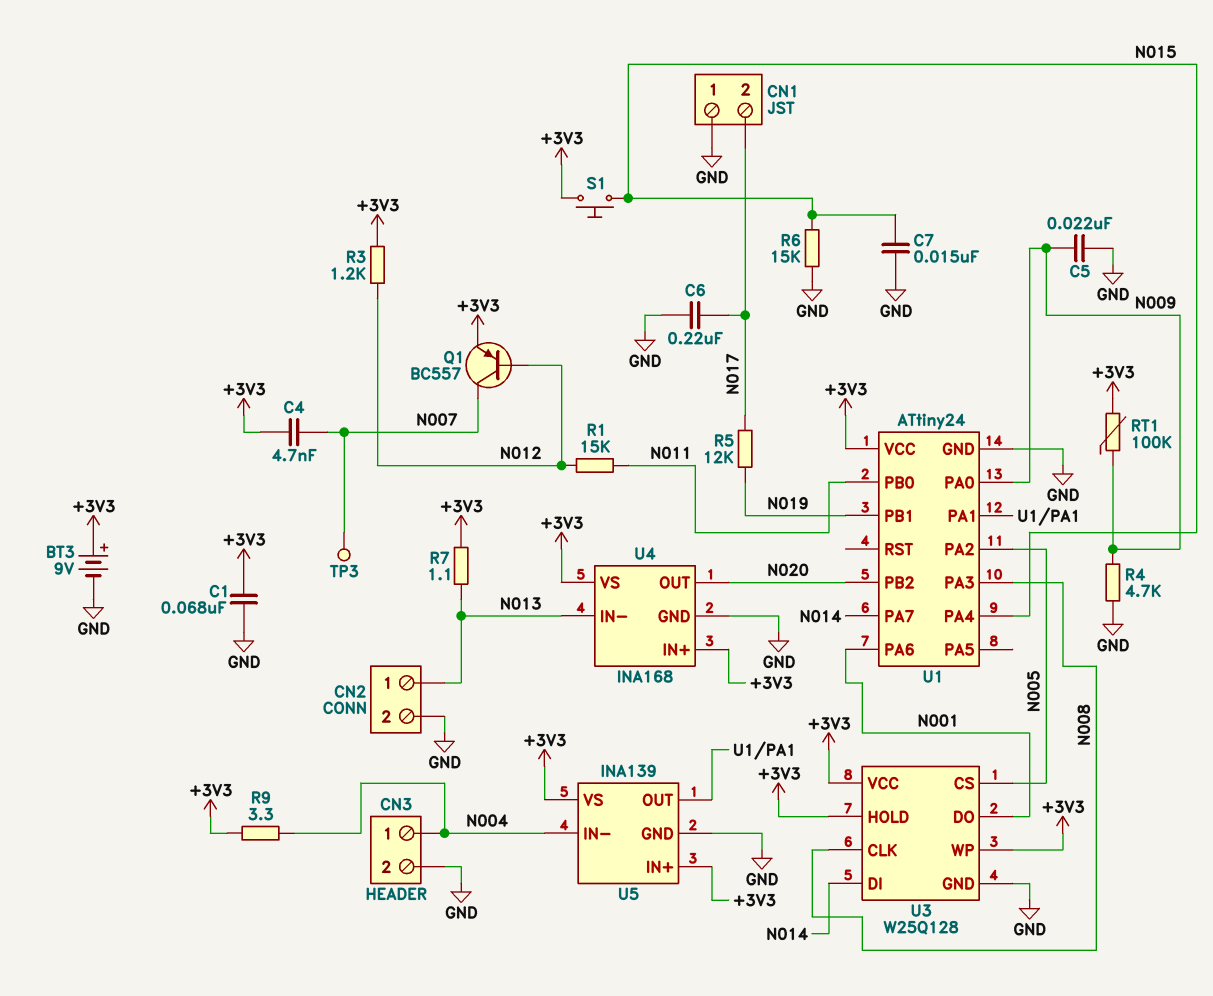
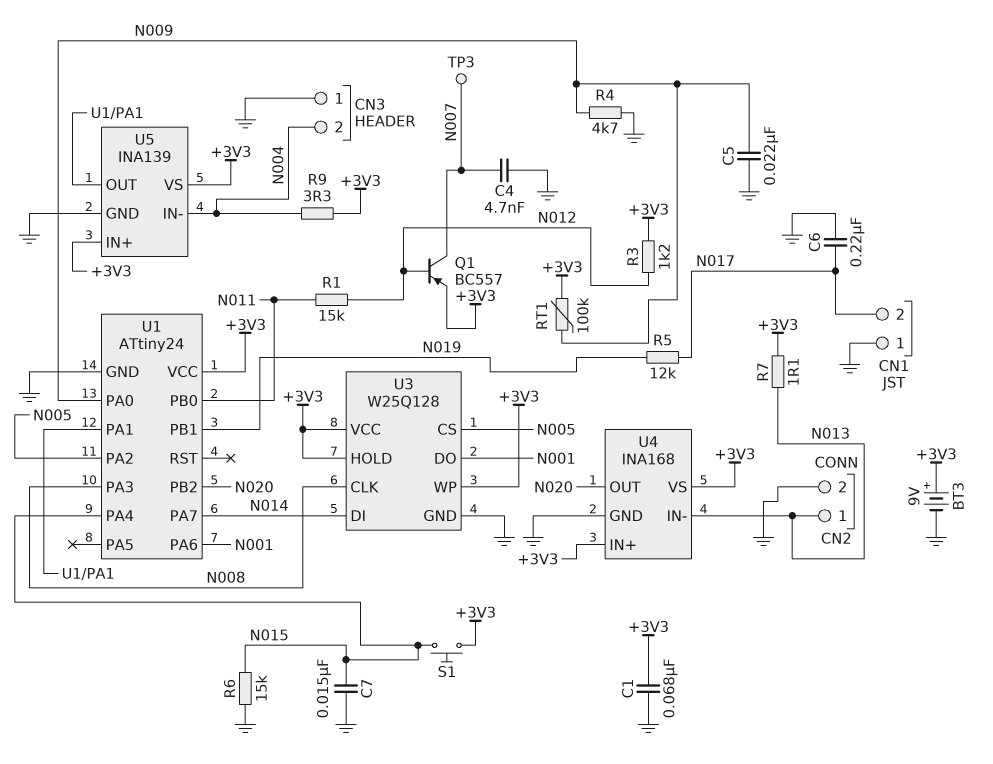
C4: 4.7nF (+3V3, N007) -> 4.7nF (GND, N007)
CN3 pin 1: N004 -> GND
CN3 pin 2: GND -> N004

